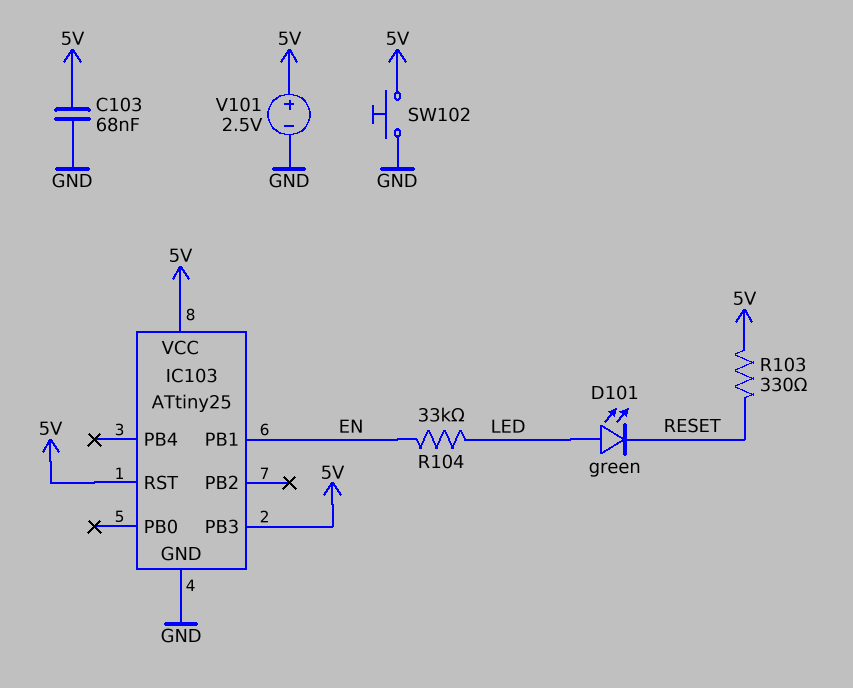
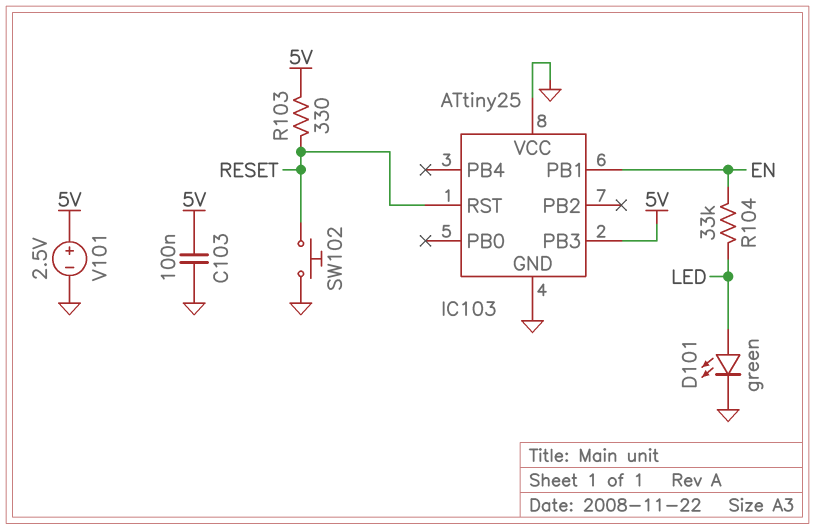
C103: 68nF (5V, GND) -> 100nF (5V, GND)
D101: LED green (A LED, K RESET) -> LED green (A LED, K GND)
IC103 pin RST: 5V -> RESET
IC103 pin VCC: 5V -> GND
SW102: button (5V, GND) -> button (GND, RESET)

